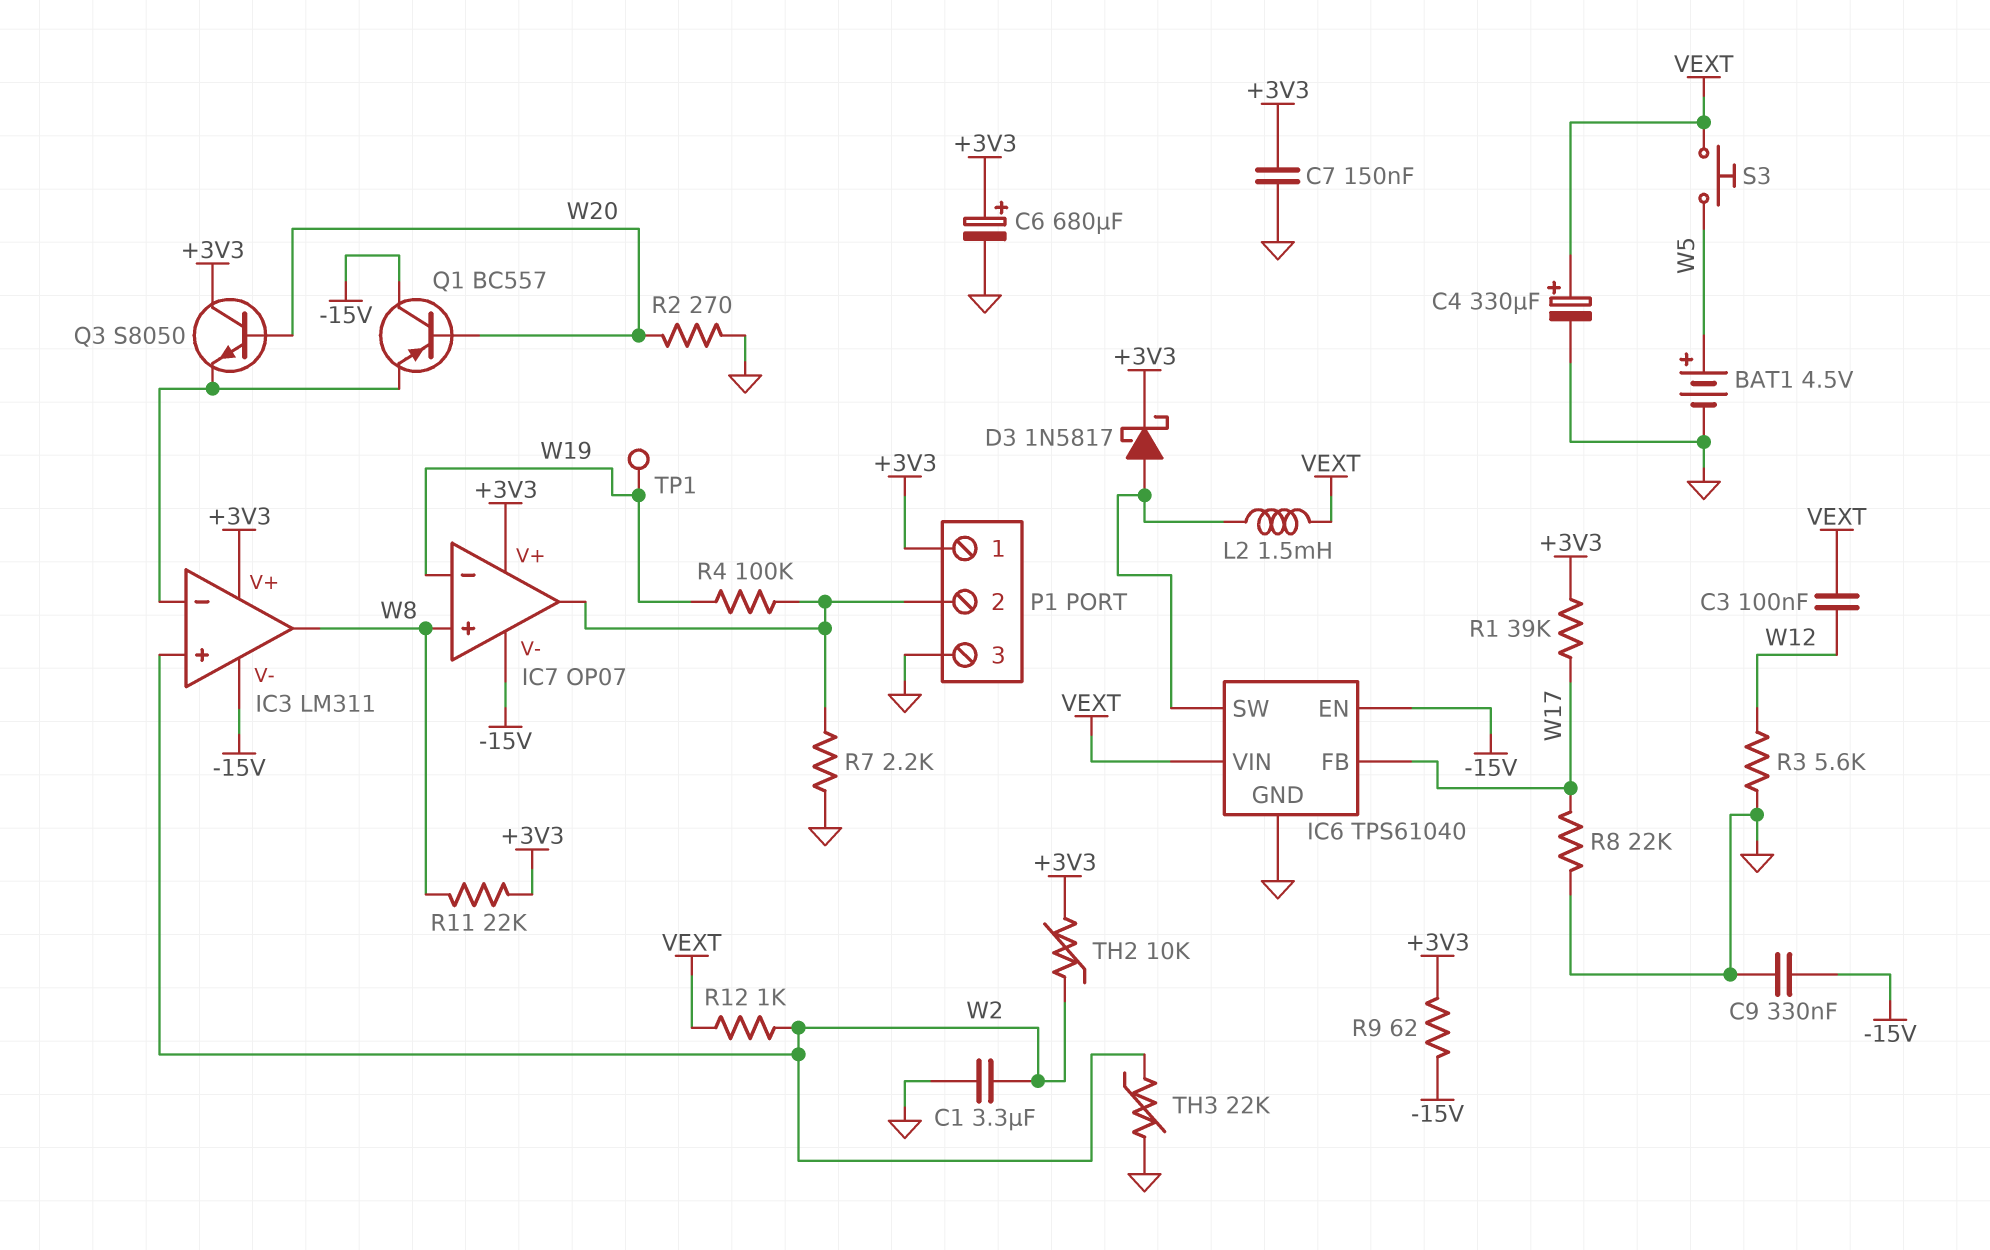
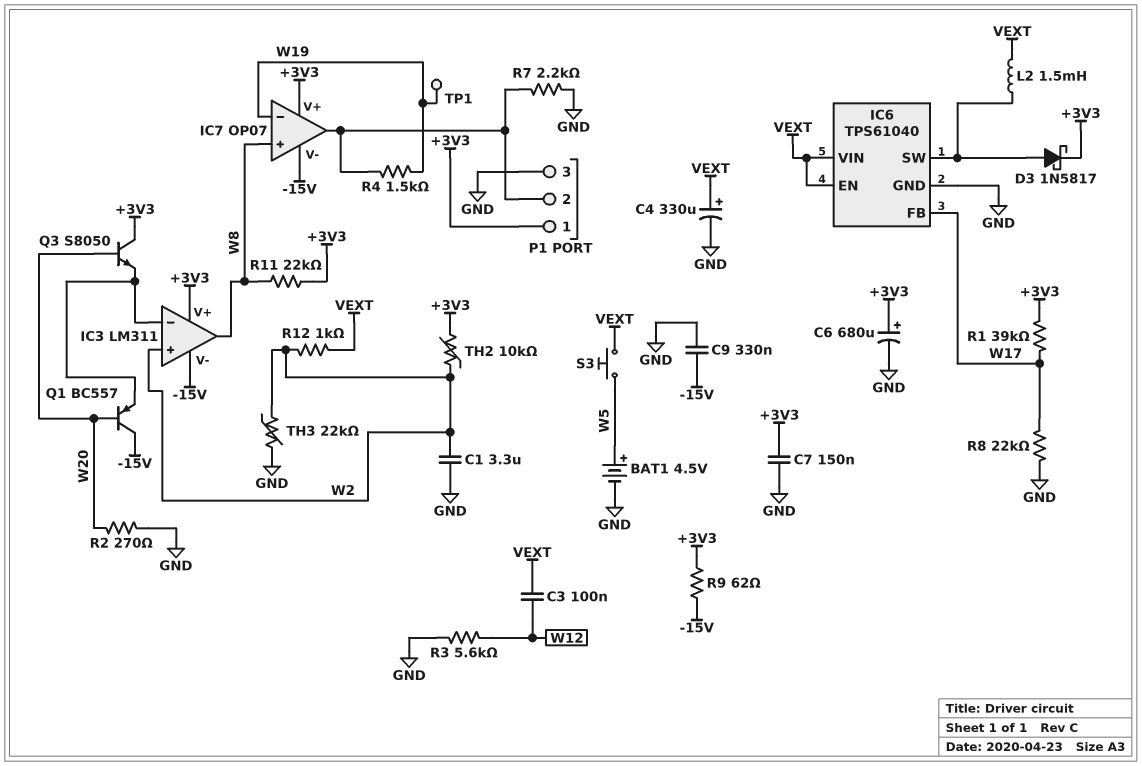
IC6 pin EN: -15V -> VEXT
R4: 100k (IC7/out, W19) -> 1.5k (IC7/out, W19)

